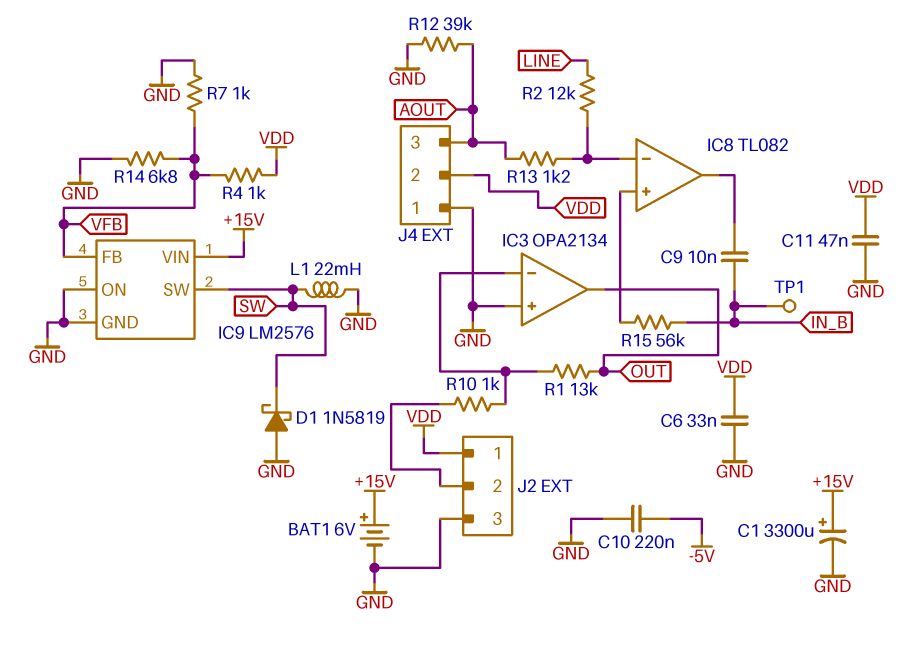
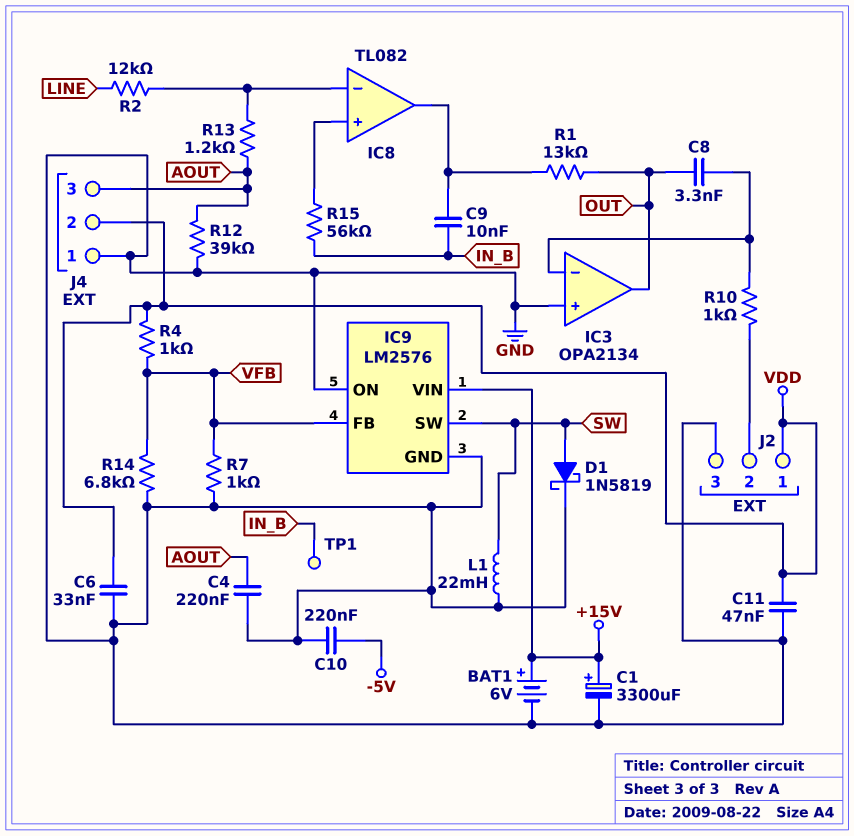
C4: none -> 220nF (AOUT, GND)
C8: none -> 3.3nF (IC3/in-, OUT)
D1: schottky 1N5819 (A GND, K SW) -> schottky 1N5819 (A SW, K GND)
R1: 13k (IC3/in-, OUT) -> 13k (IC8/out, OUT)

